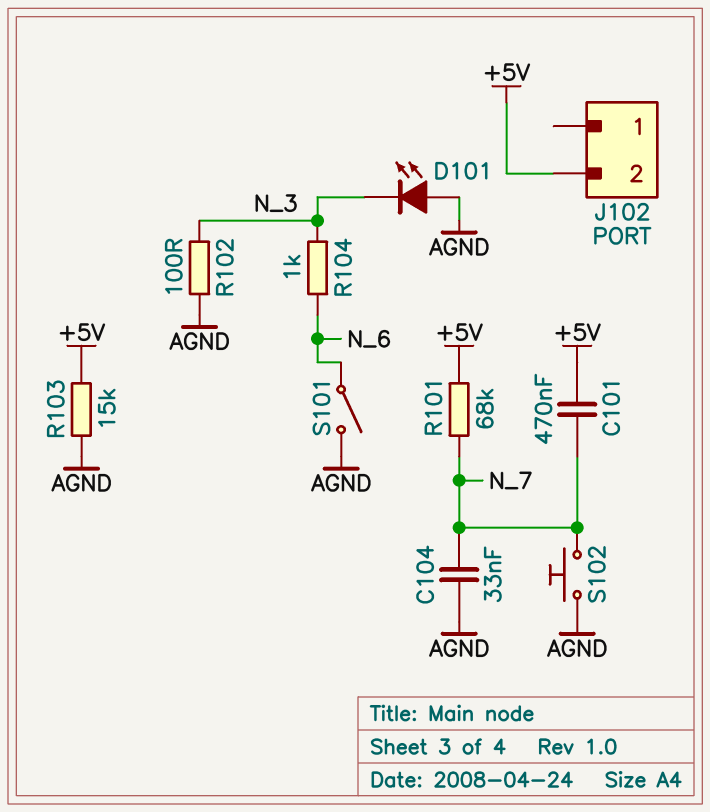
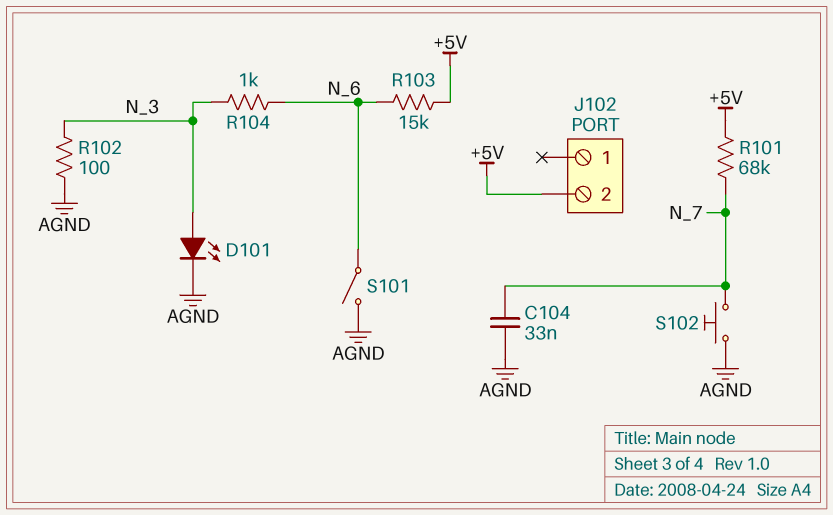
C101: 470nF (+5V, N_7) -> none
D101: LED (A AGND, K N_3) -> LED (A N_3, K AGND)
R103: 15k (+5V, AGND) -> 15k (+5V, N_6)

